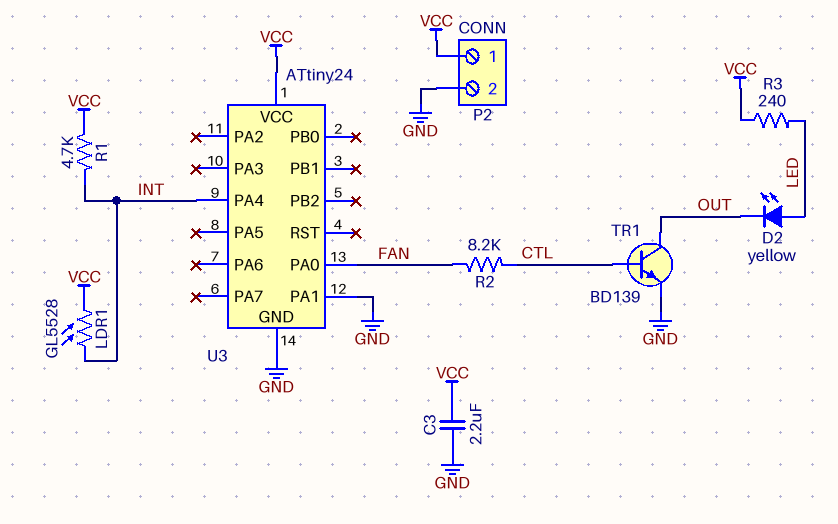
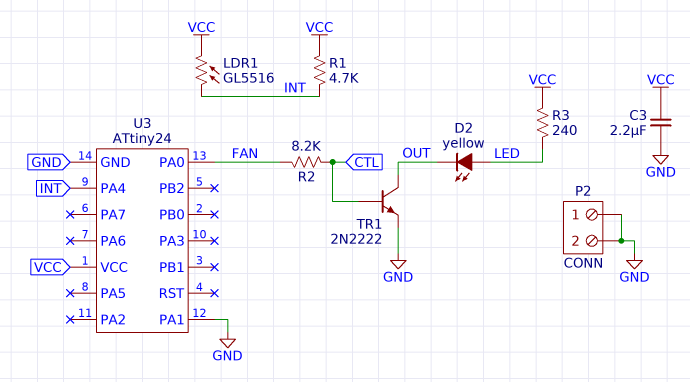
LDR1: GL5528 (INT, VCC) -> GL5516 (INT, VCC)
P2 pin 1: VCC -> GND
TR1: NPN BD139 (B CTL, C OUT, E GND) -> NPN 2N2222 (B CTL, C OUT, E GND)

